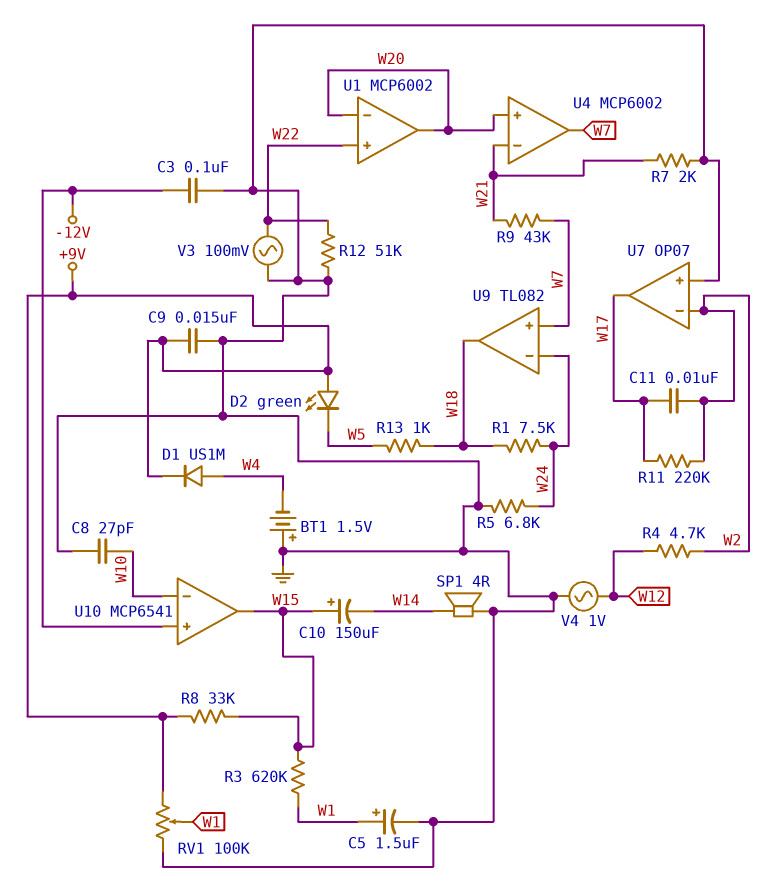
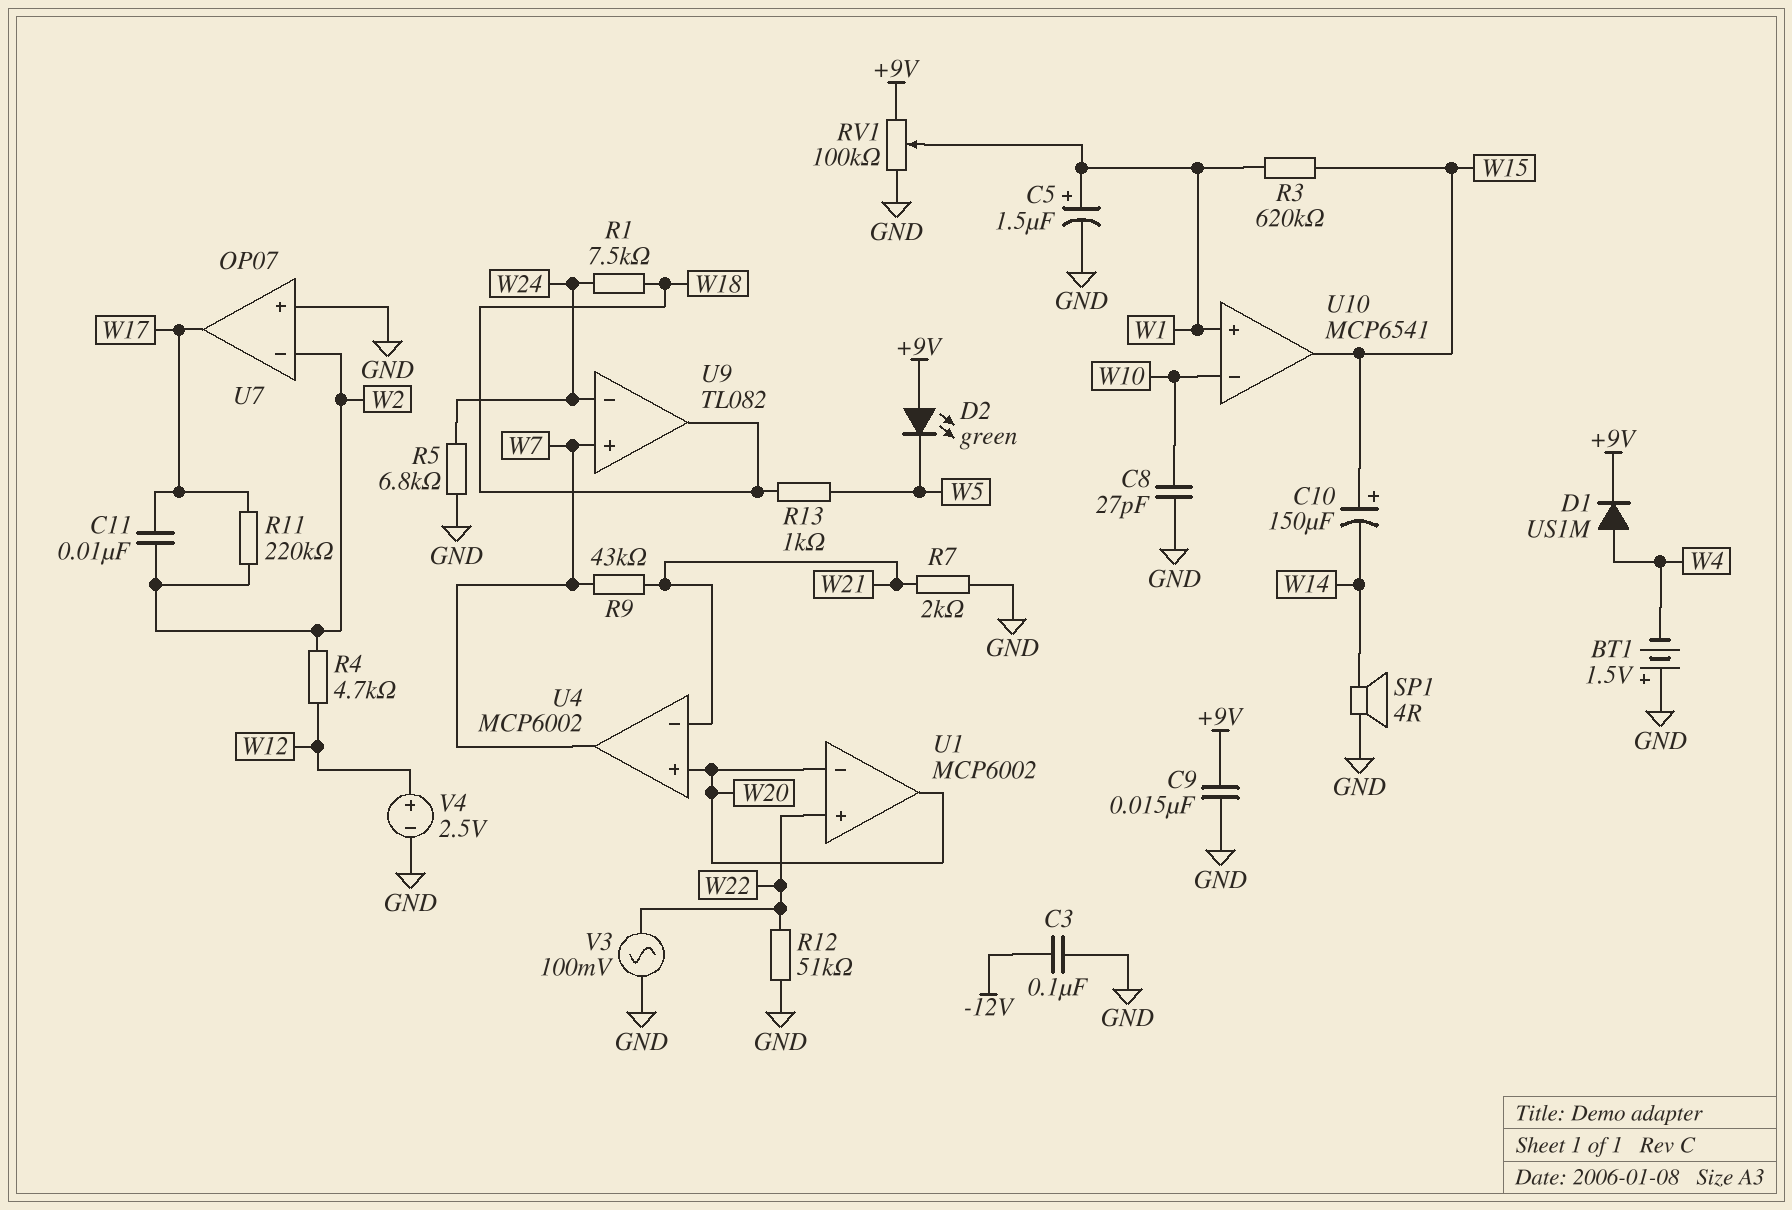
R8: 33k (+9V, W15) -> none
U10 pin in+: -12V -> W1
V4: AC 1V (GND, W12) -> 2.5V (plus W12, minus GND)

